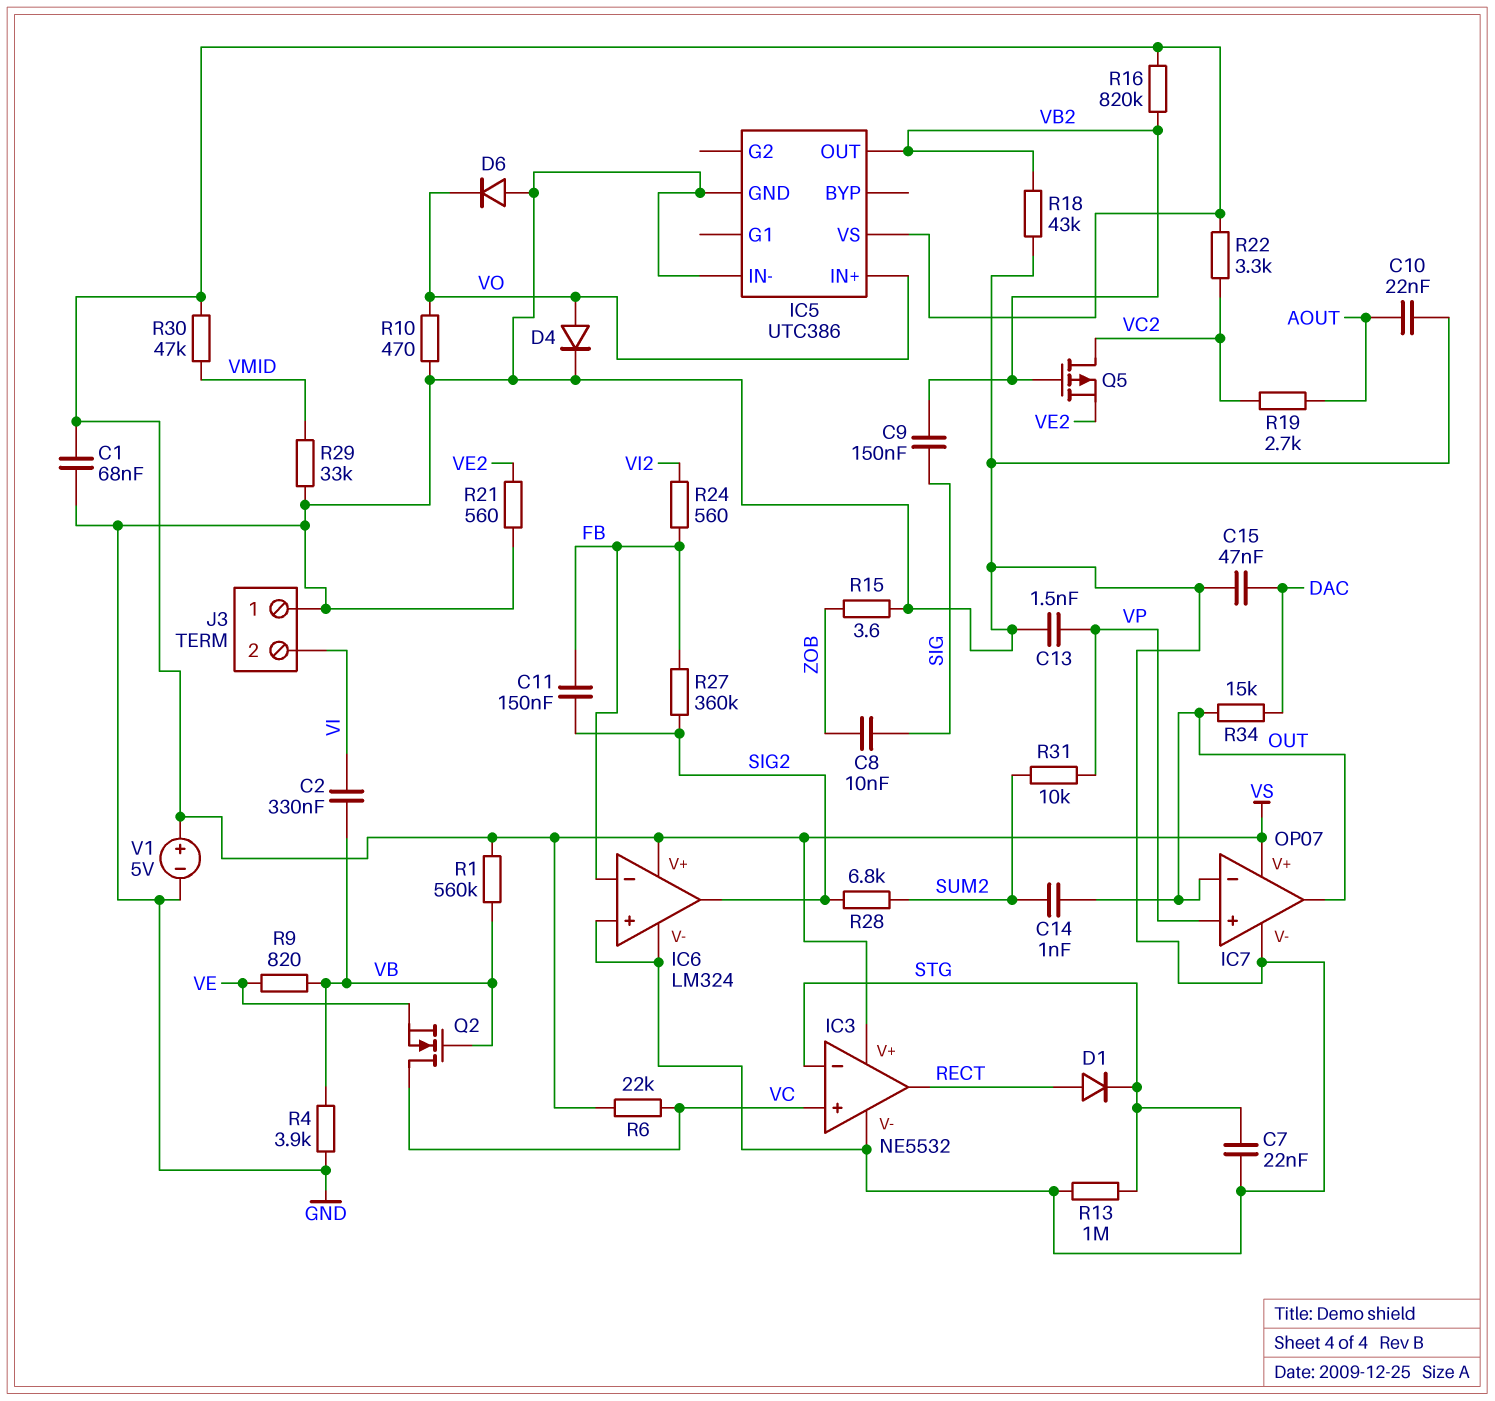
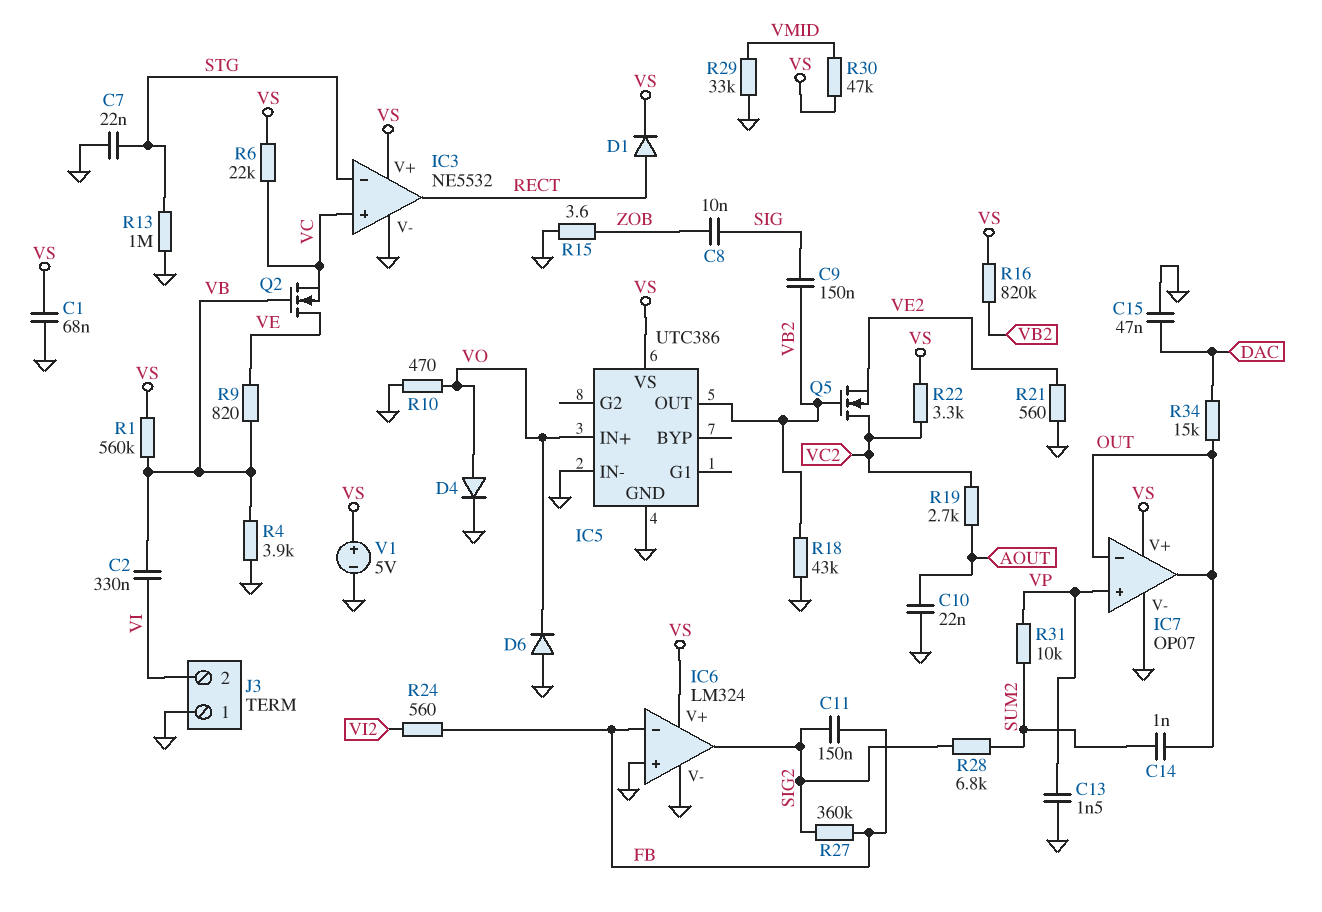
D1: diode (A RECT, K STG) -> diode (A RECT, K VS)
Q2: NMOS (G VB, D VC, S VE) -> NMOS (G VB, D VE, S VC)
Q5: PMOS (G VB2, D VC2, S VE2) -> NMOS (G VB2, D VC2, S VE2)

